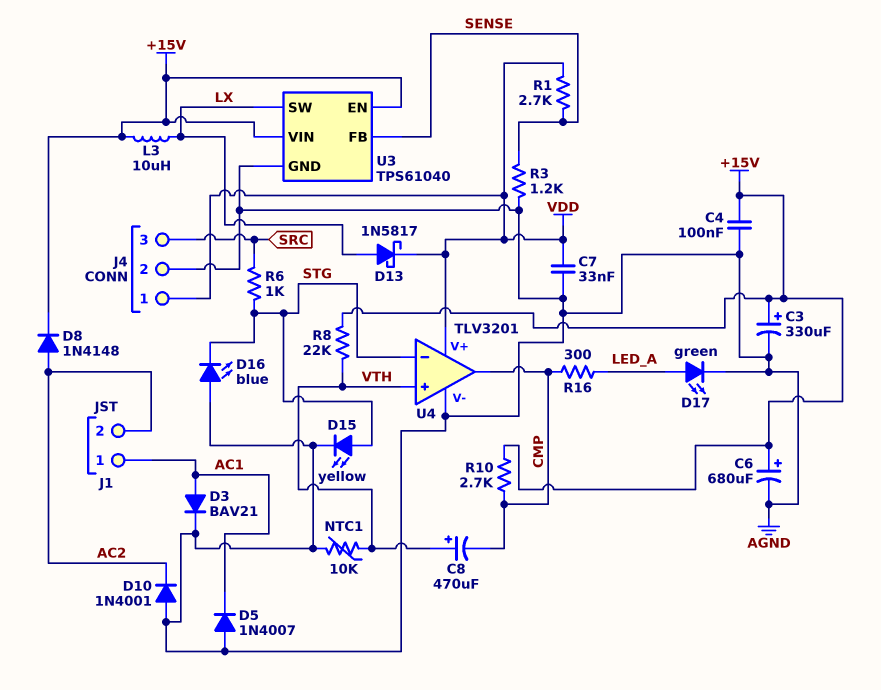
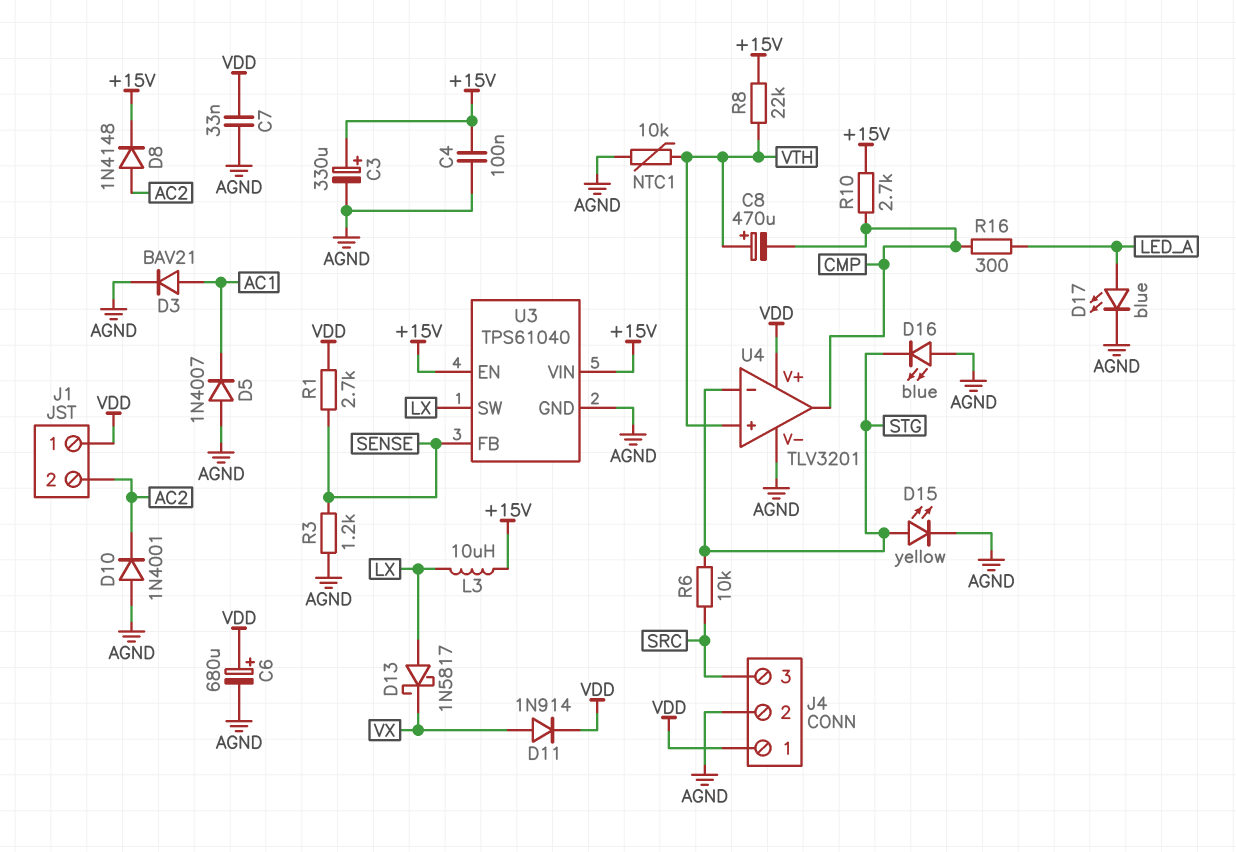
C6: 680uF (plus +15V, minus AGND) -> 680uF (plus VDD, minus AGND)
D11: none -> diode 1N914 (A VX, K VDD)
D13: schottky 1N5817 (A LX, K VDD) -> schottky 1N5817 (A LX, K VX)
D17: LED green (A LED_A, K AGND) -> LED blue (A LED_A, K AGND)
J1 pin 1: AC1 -> VDD
R6: 1k (SRC, STG) -> 10k (SRC, STG)

